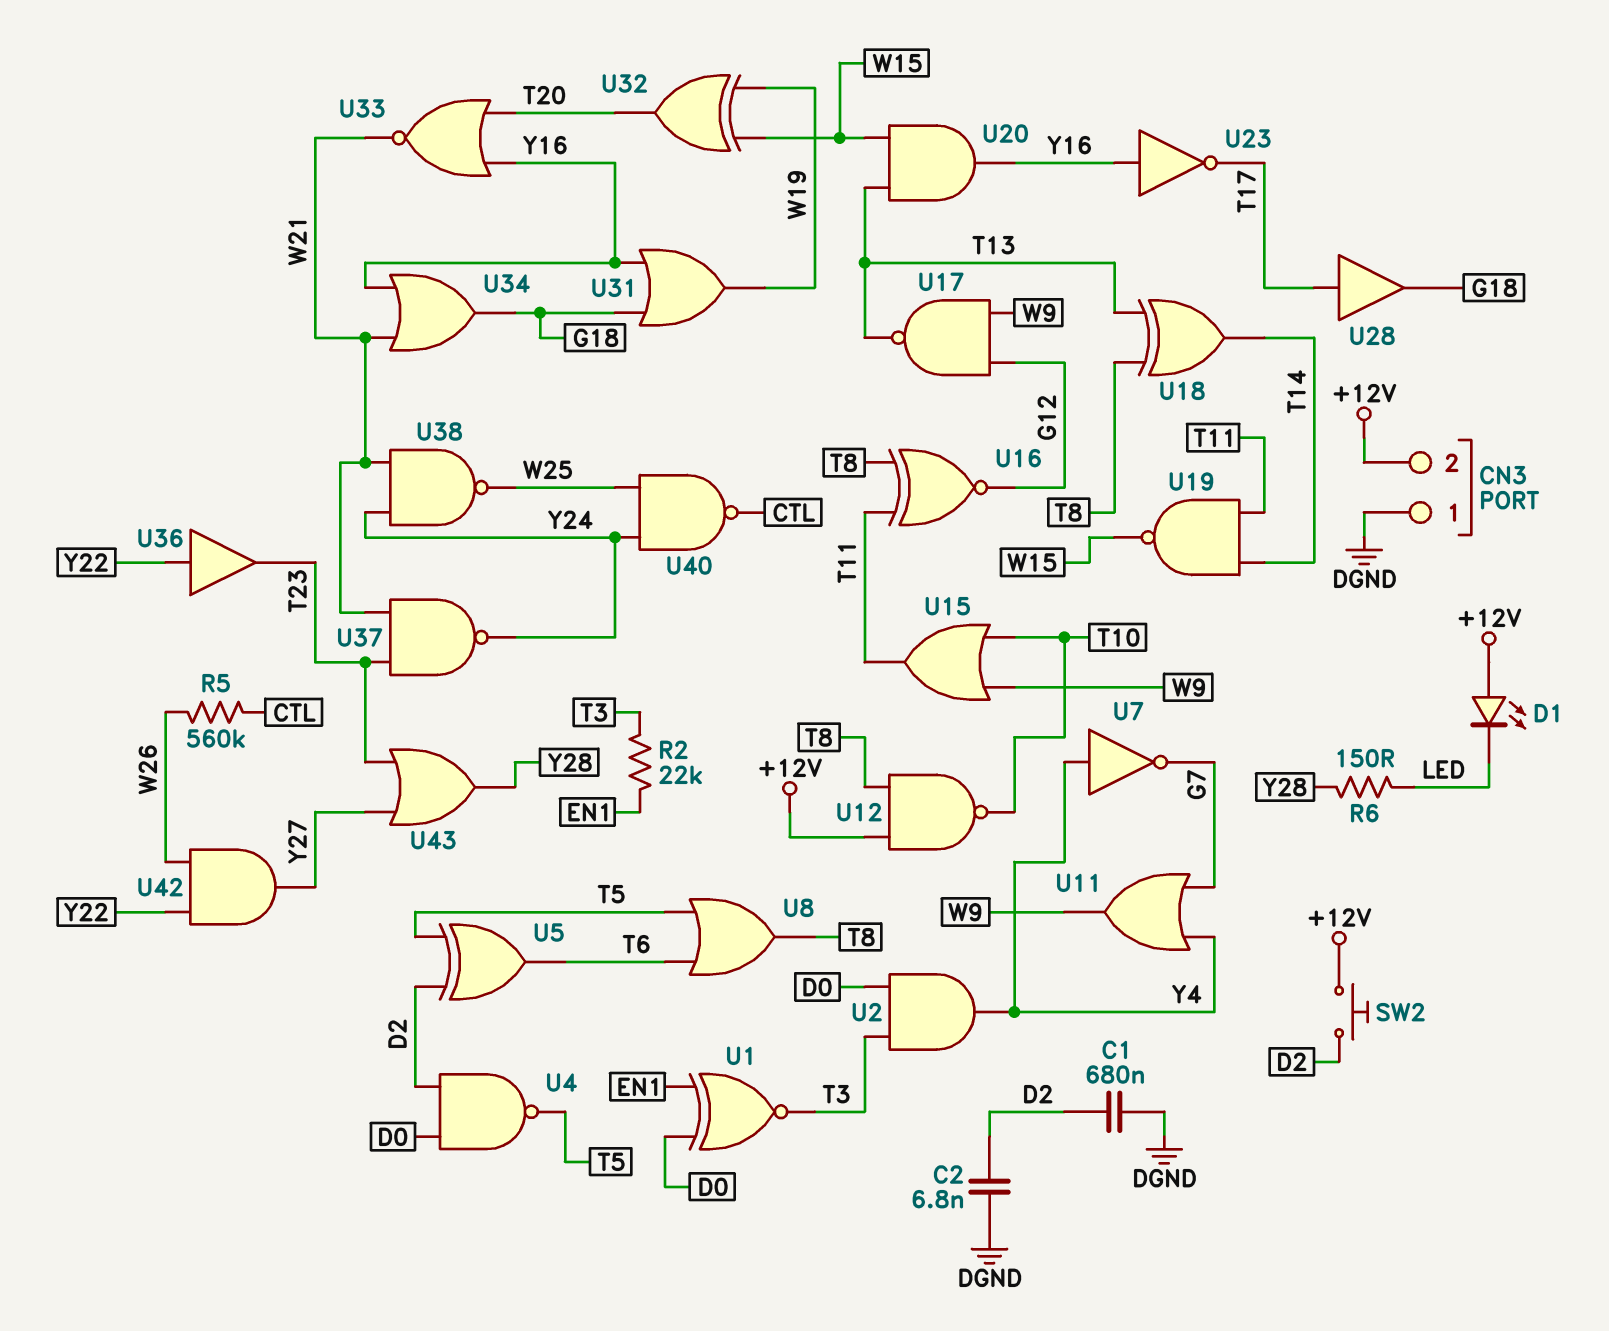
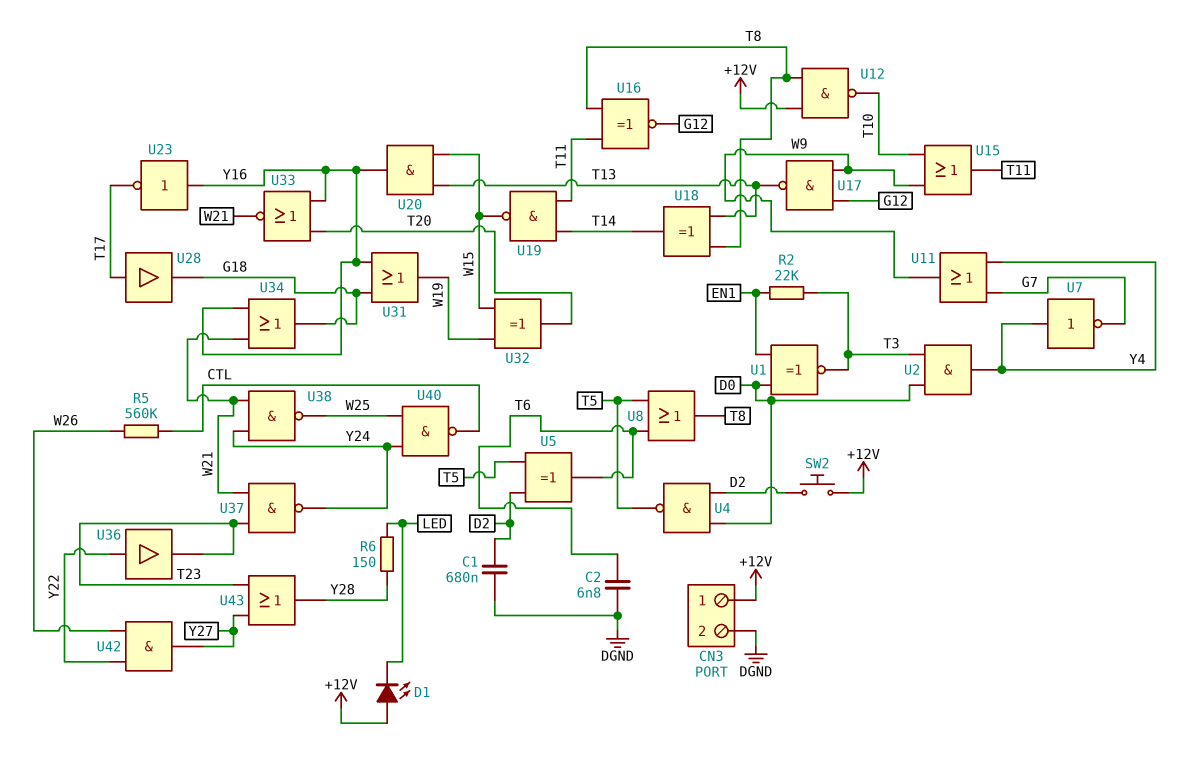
C2: 6.8nF (D2, DGND) -> 6.8nF (DGND, T6)
CN3 pin 1: DGND -> +12V
CN3 pin 2: +12V -> DGND

